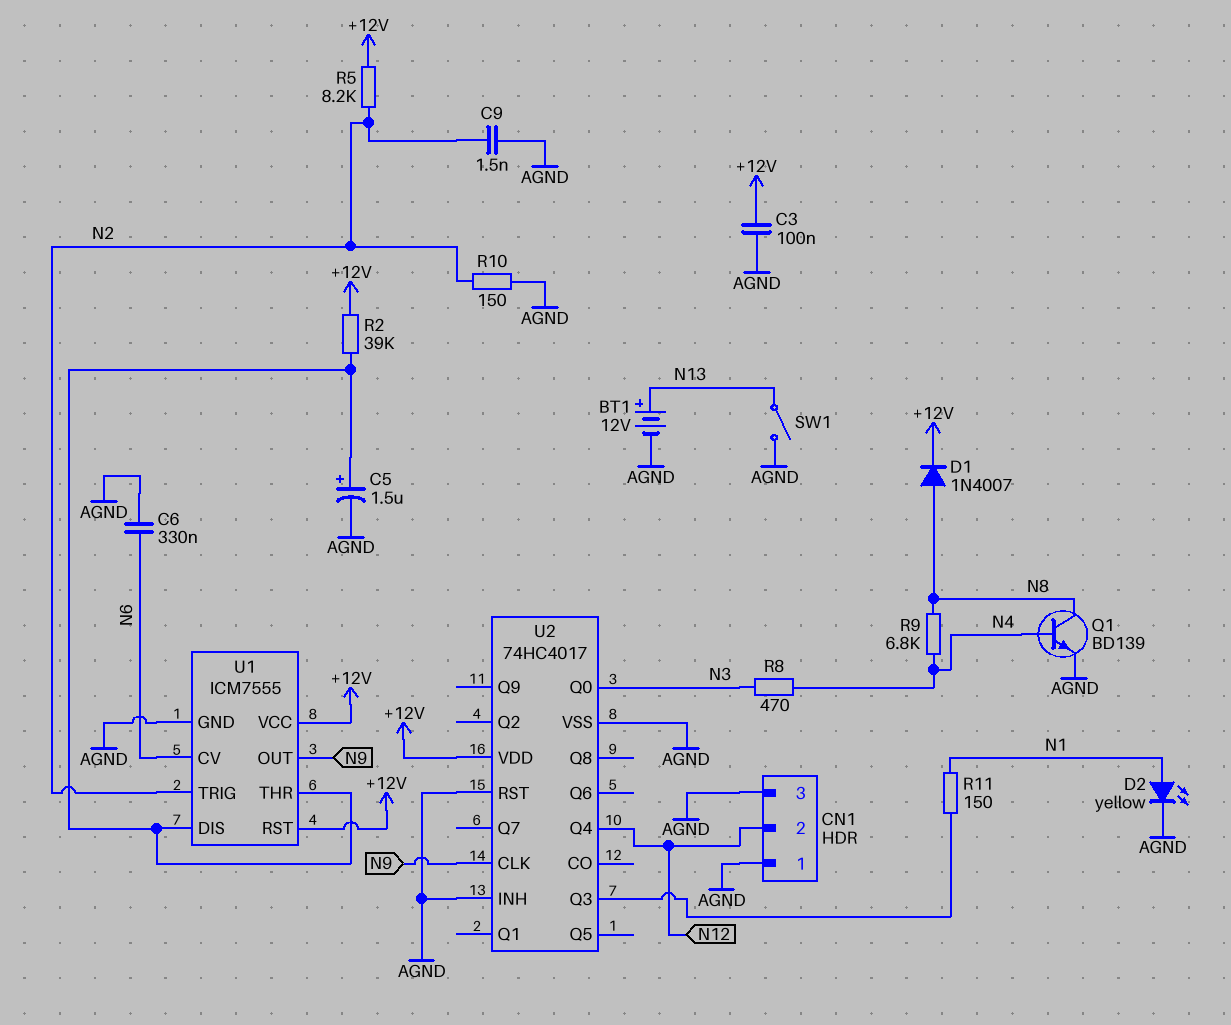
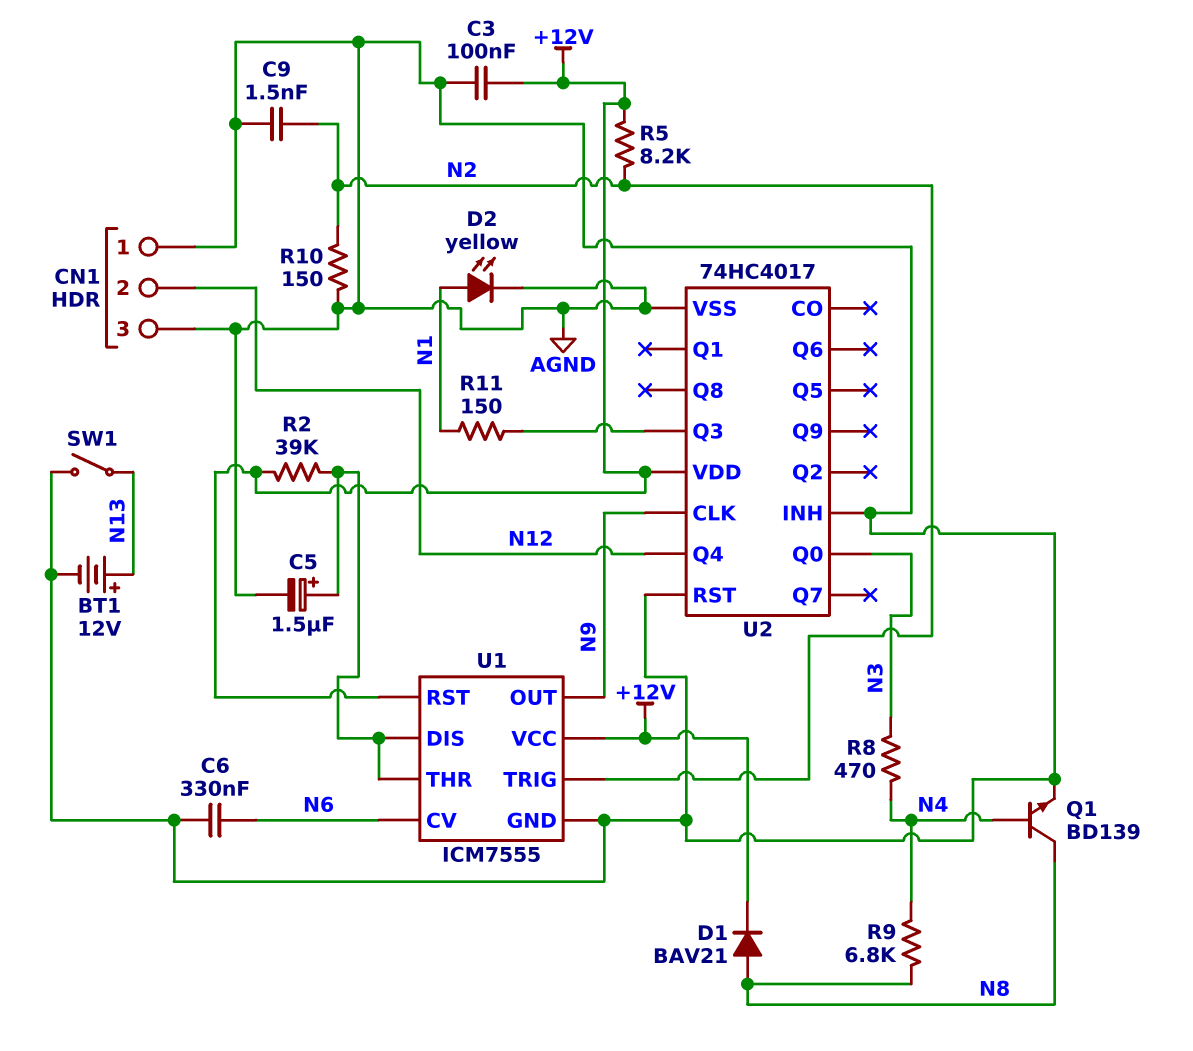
D1: diode 1N4007 (A N8, K +12V) -> diode BAV21 (A N8, K +12V)

